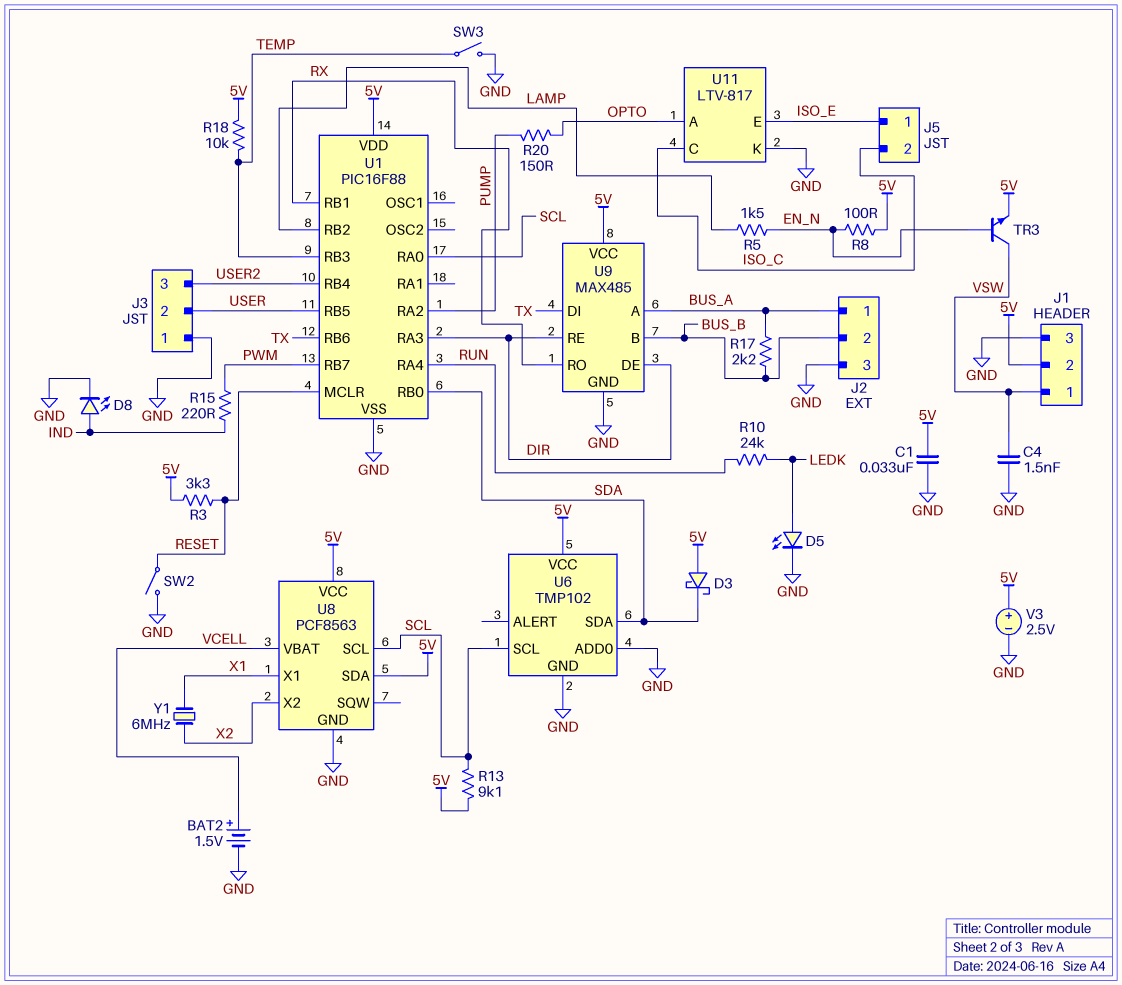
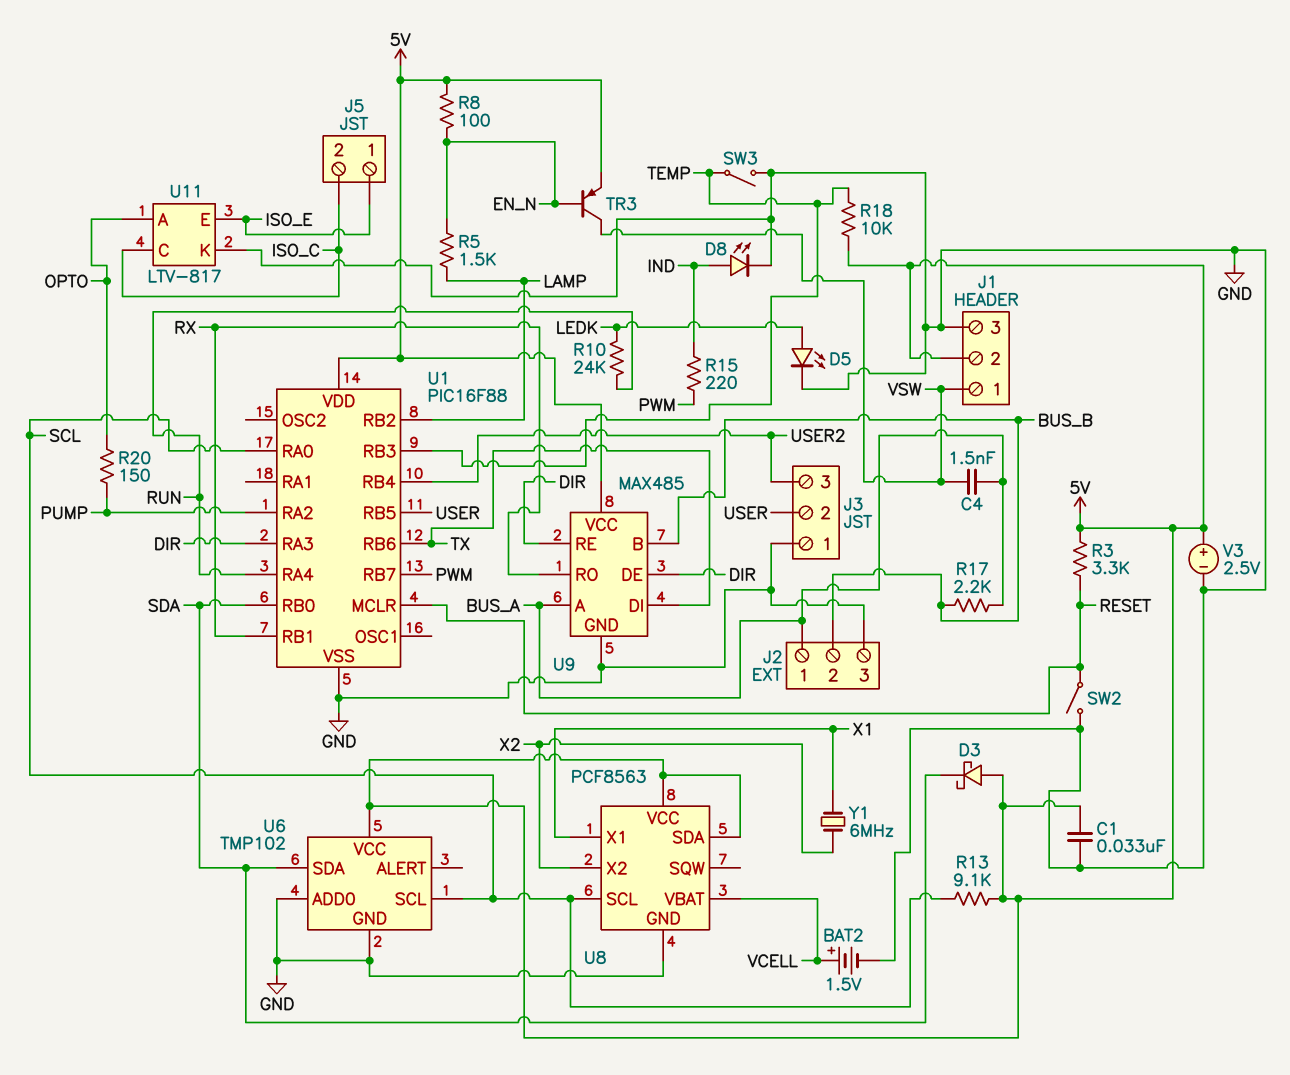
C4: 1.5nF (GND, VSW) -> 1.5nF (BUS_A, VSW)
TR3: NPN (B EN_N, C VSW, E 5V) -> PNP (B EN_N, C VSW, E 5V)

